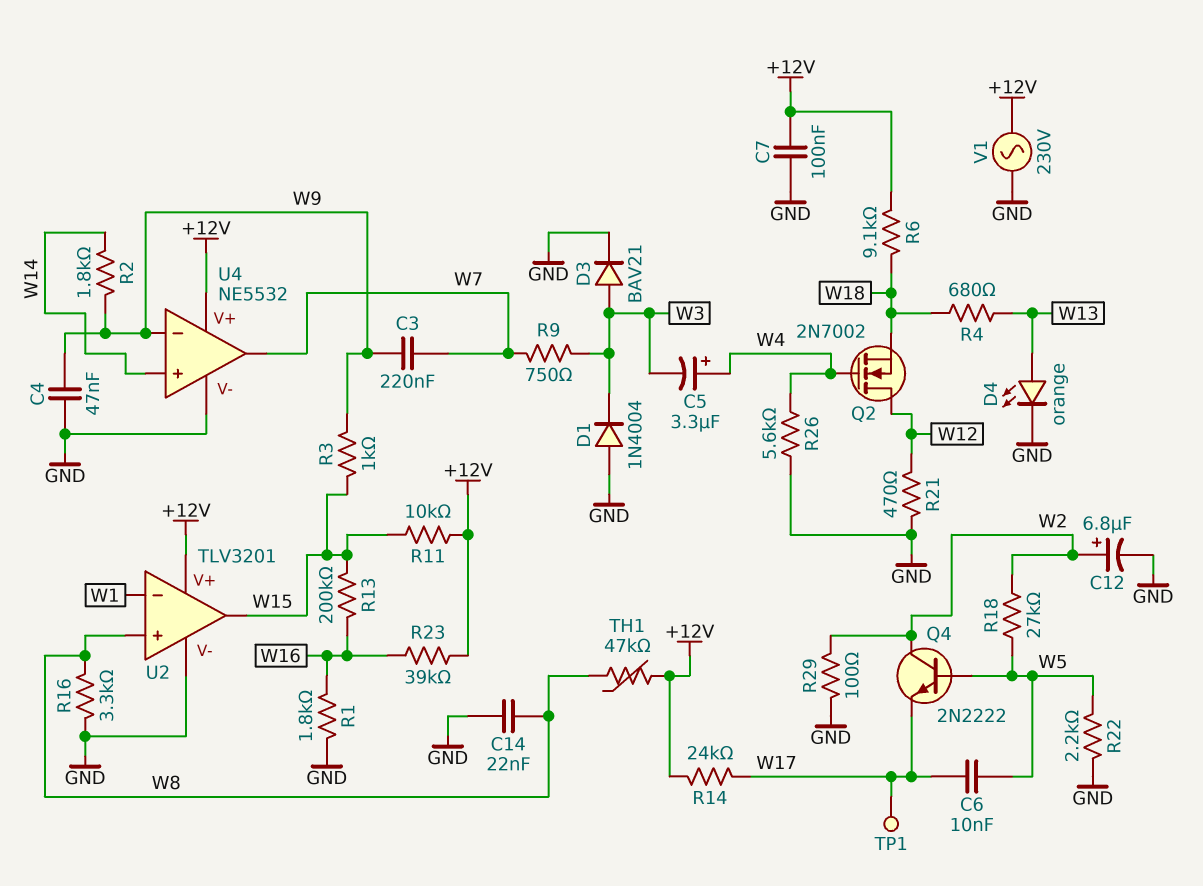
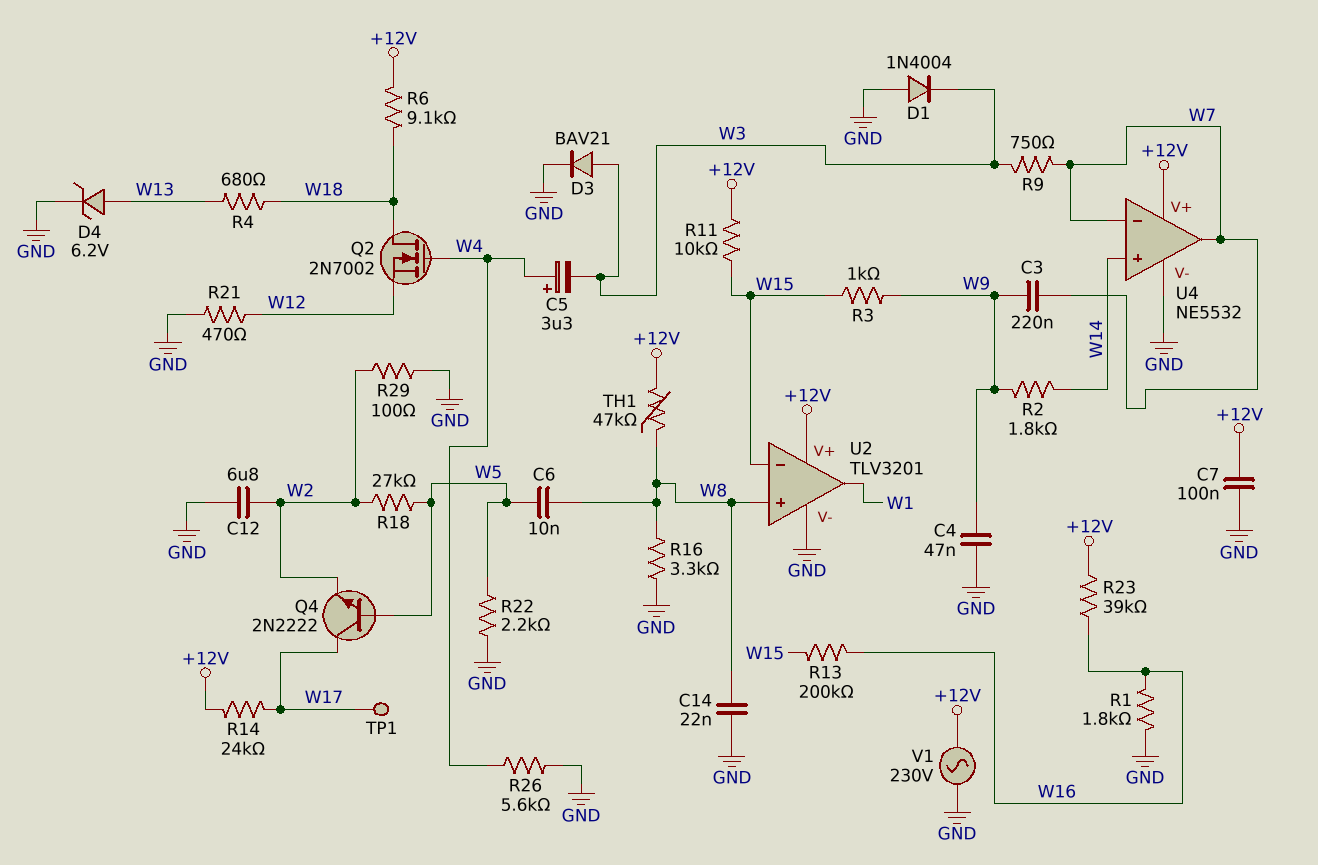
C6: 10nF (W5, W17) -> 10nF (W5, W8)
C12: 6.8uF (plus W2, minus GND) -> 6.8uF (GND, W2)
D4: LED orange (A W13, K GND) -> zener 6.2V (A W13, K GND)
Q2: NMOS 2N7002 (G W4, D W12, S W18) -> NMOS 2N7002 (G W4, D W18, S W12)
Q4: NPN 2N2222 (B W5, C W2, E W17) -> NPN 2N2222 (B W5, C W17, E W2)
U2 pin in-: W1 -> W15
U2 pin out: W15 -> W1
U4 pin in-: W9 -> W7

